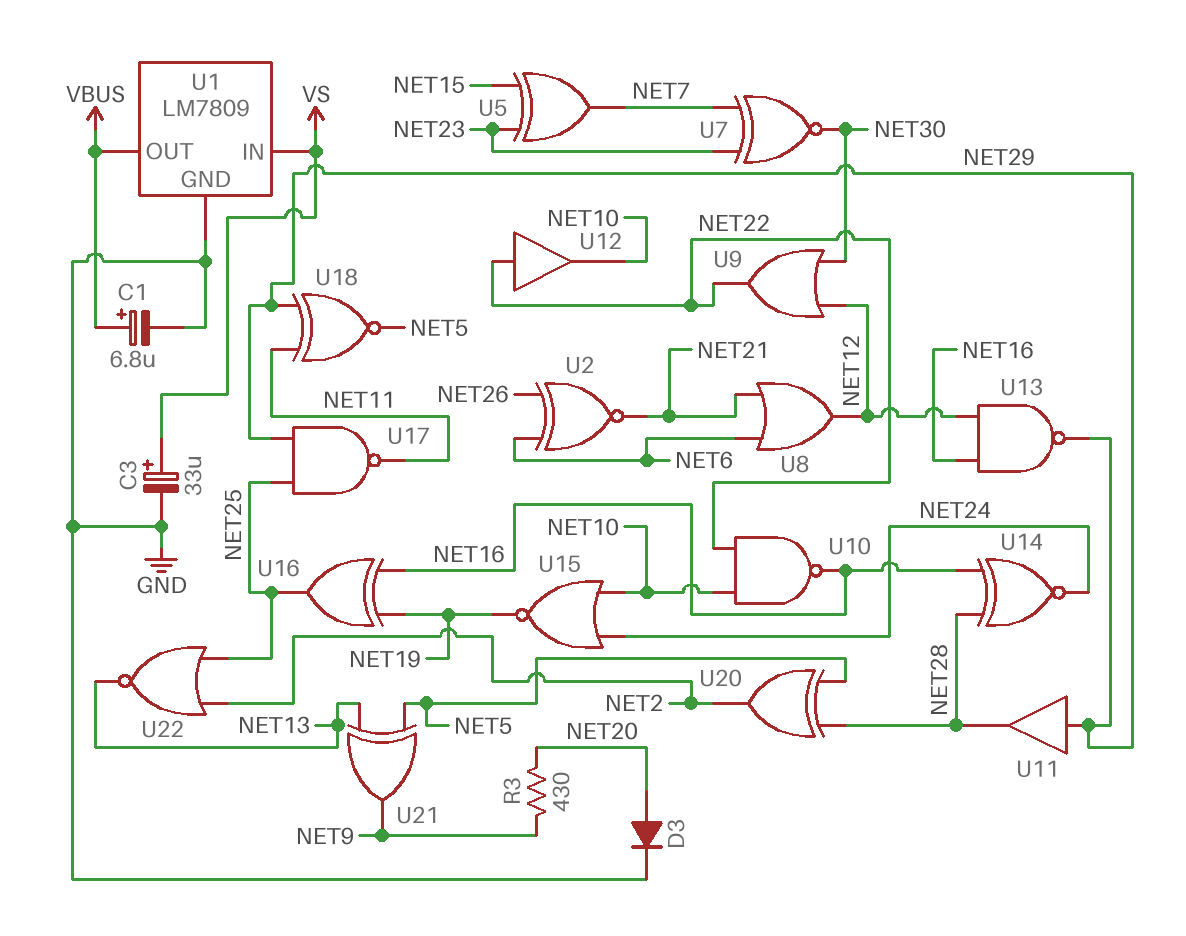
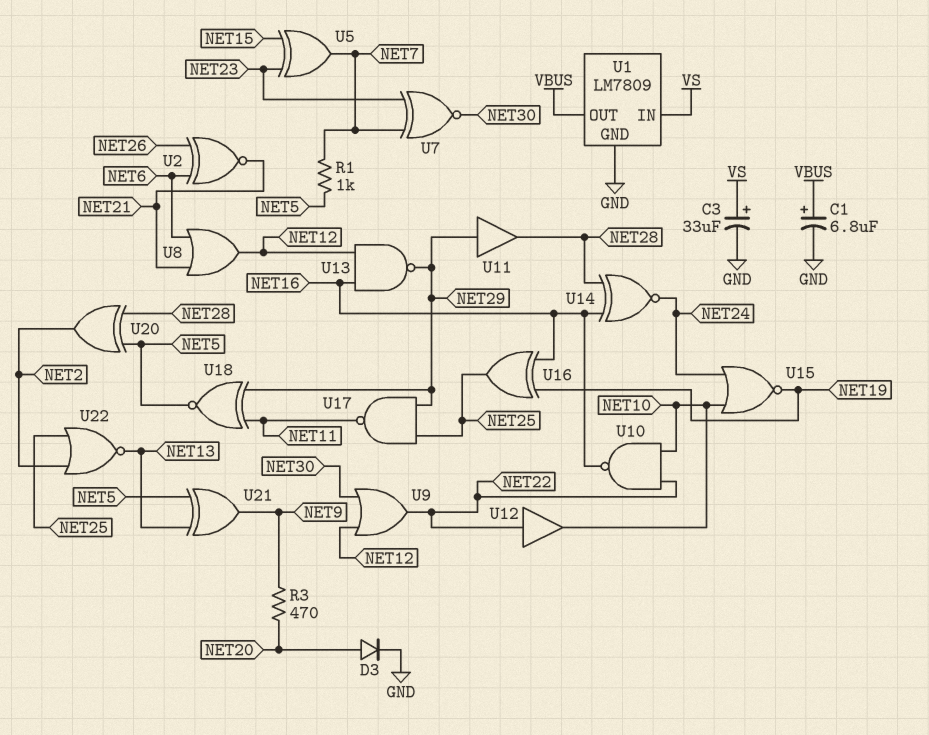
R1: none -> 1k (NET5, NET7)
R3: 430 (NET9, NET20) -> 470 (NET9, NET20)

